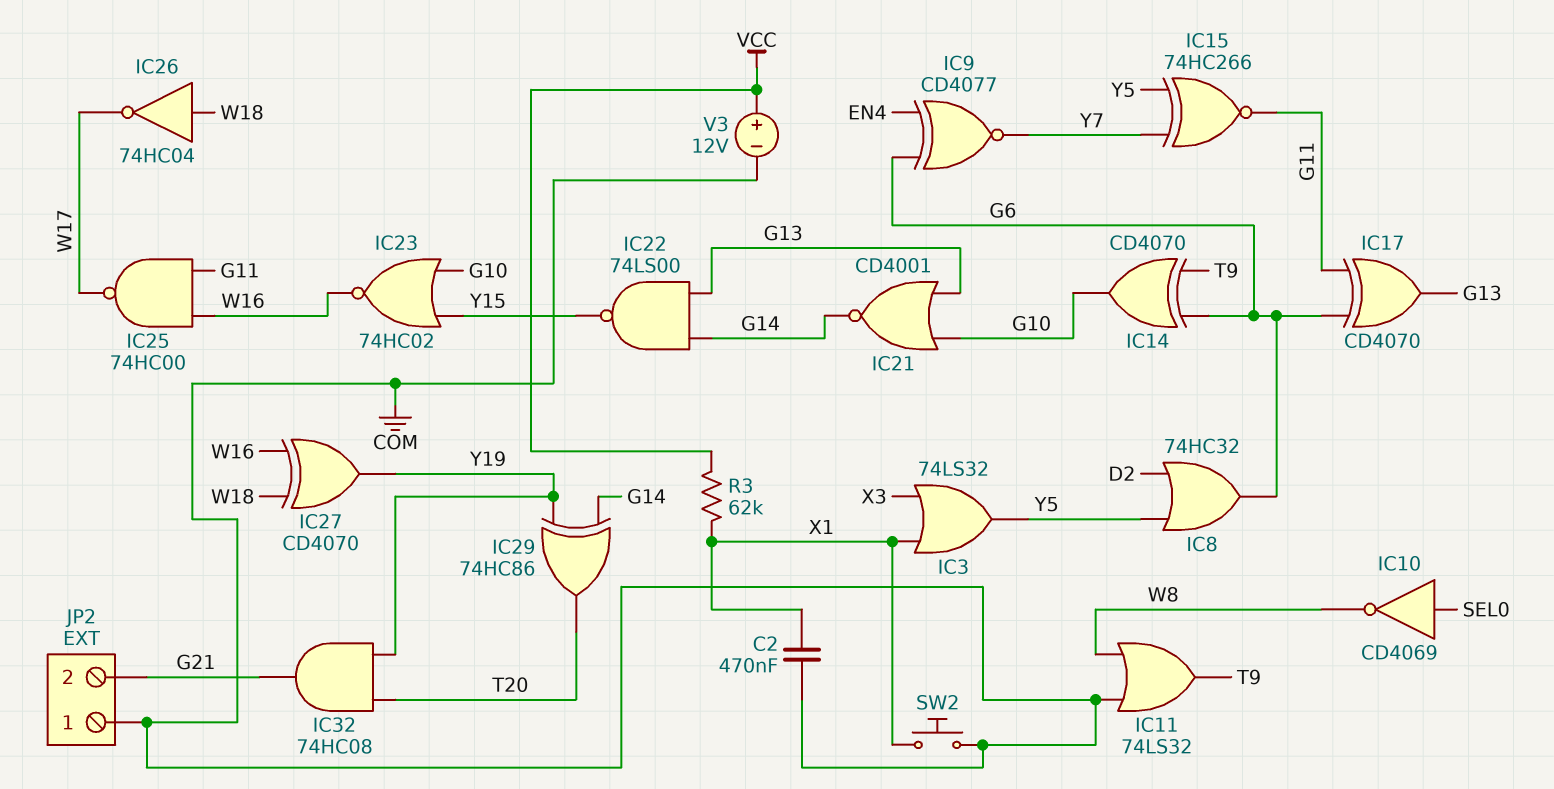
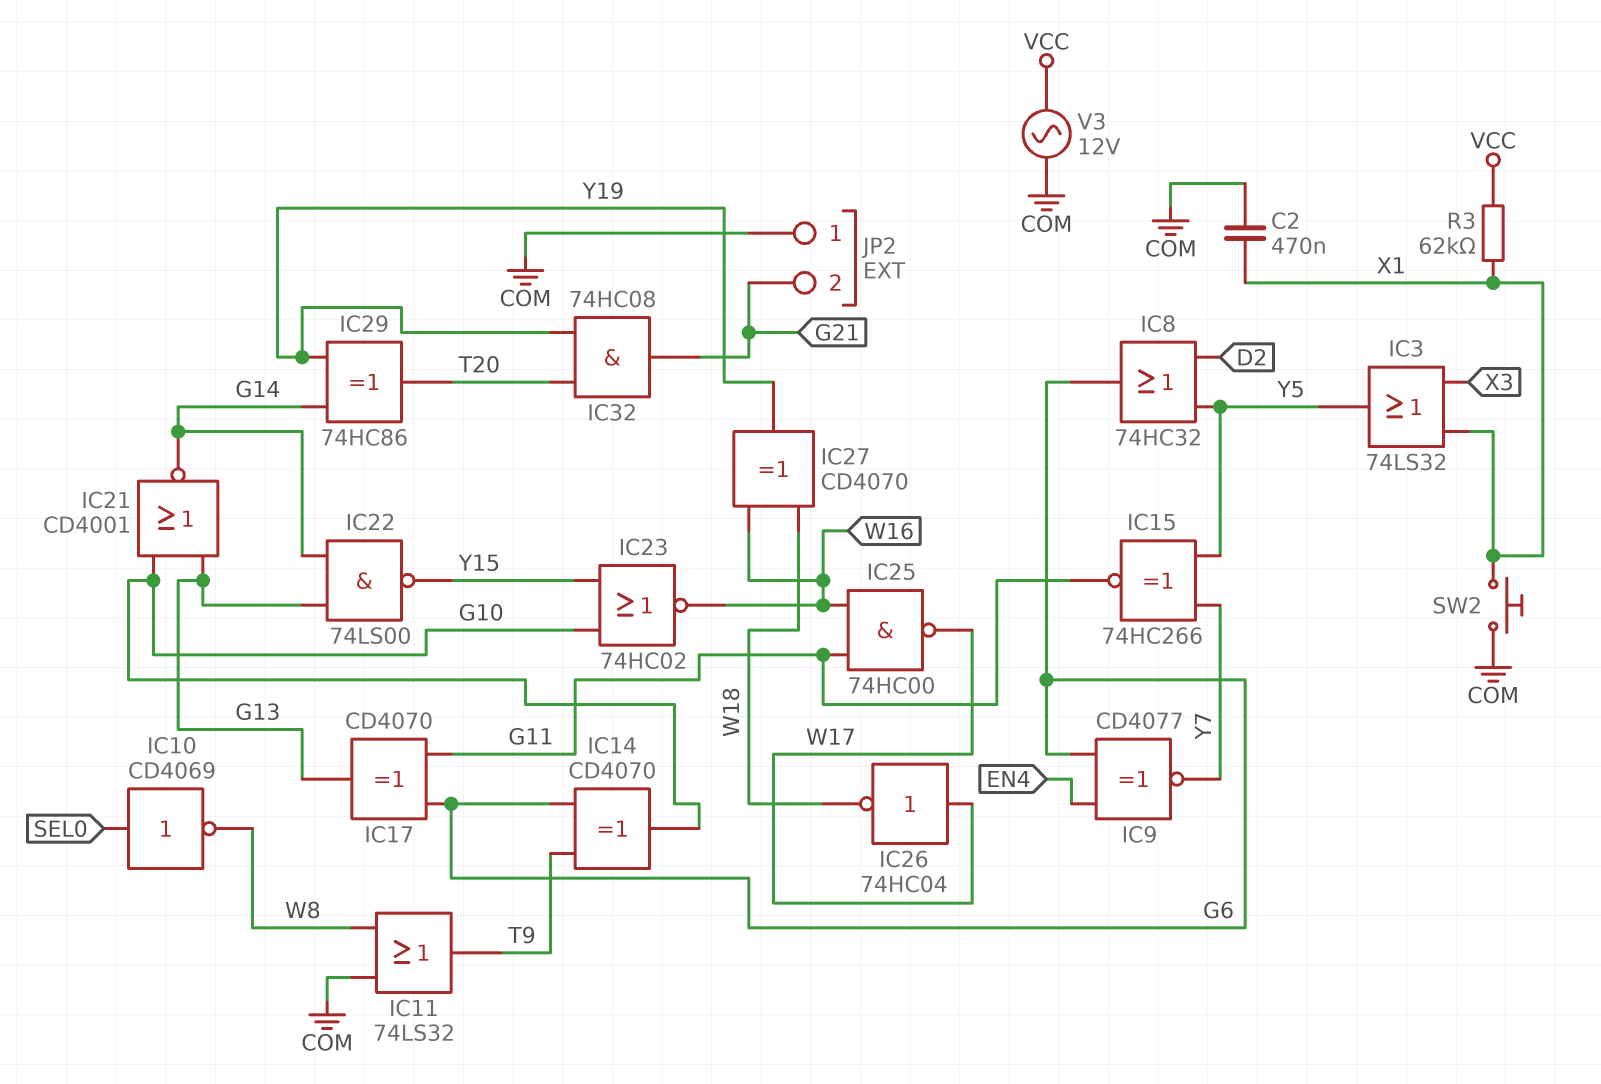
IC26: NOT 74HC04 (in W18, out W17) -> NOT 74HC04 (in W17, out W18)
V3: 12V (plus VCC, minus COM) -> AC 12V (COM, VCC)

